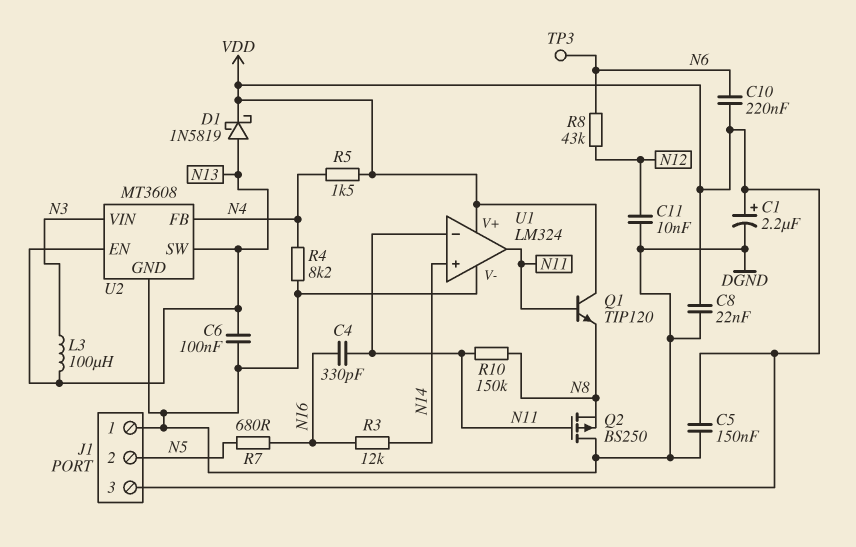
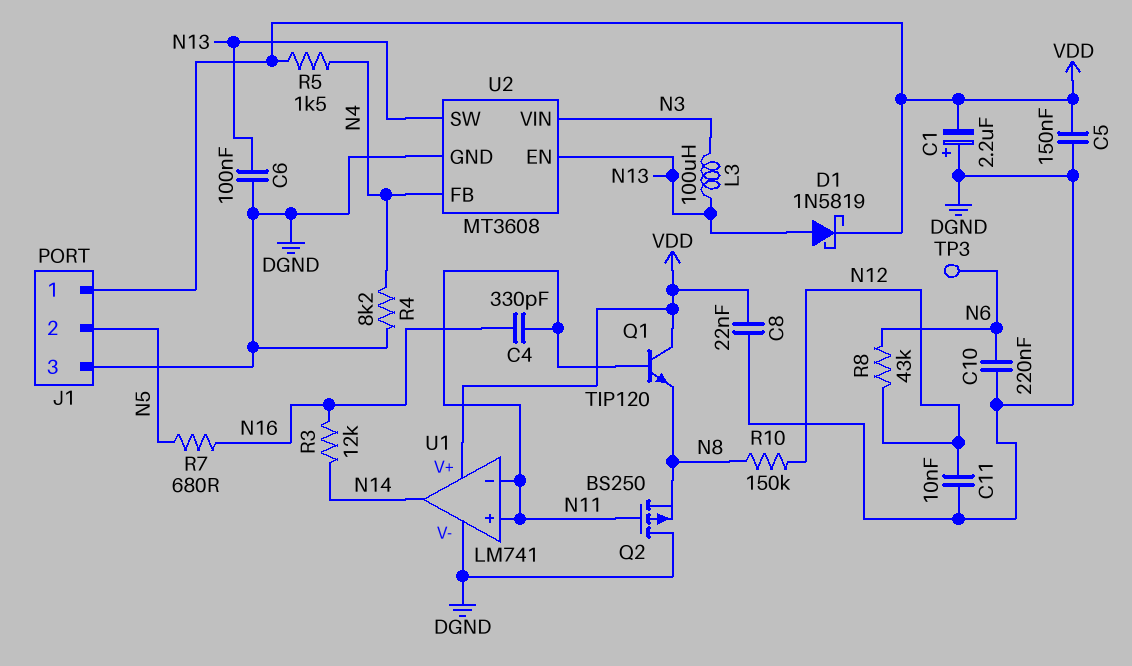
C1: 2.2uF (plus VDD, minus DGND) -> 2.2uF (plus DGND, minus VDD)
C10: 220nF (N6, VDD) -> 220nF (DGND, N6)
J1 pin 1: DGND -> VDD
J1 pin 3: VDD -> DGND
R10: 150k (N8, N11) -> 150k (N8, N12)
U1: LM324 -> LM741
U1 pin in+: N14 -> N11
U1 pin out: N11 -> N14

